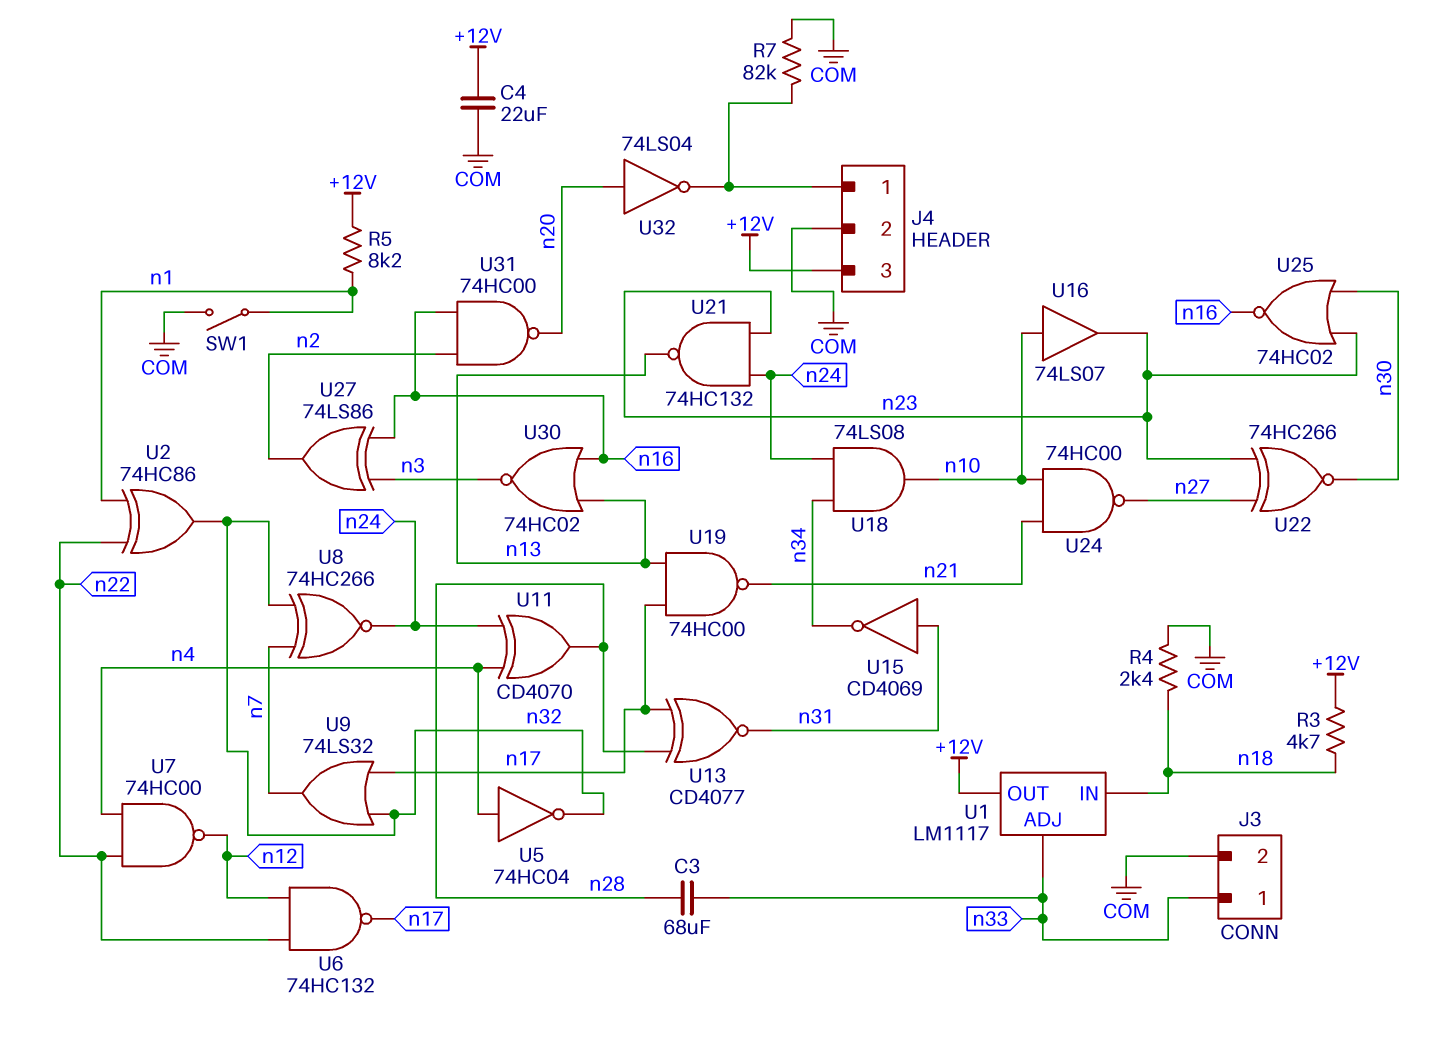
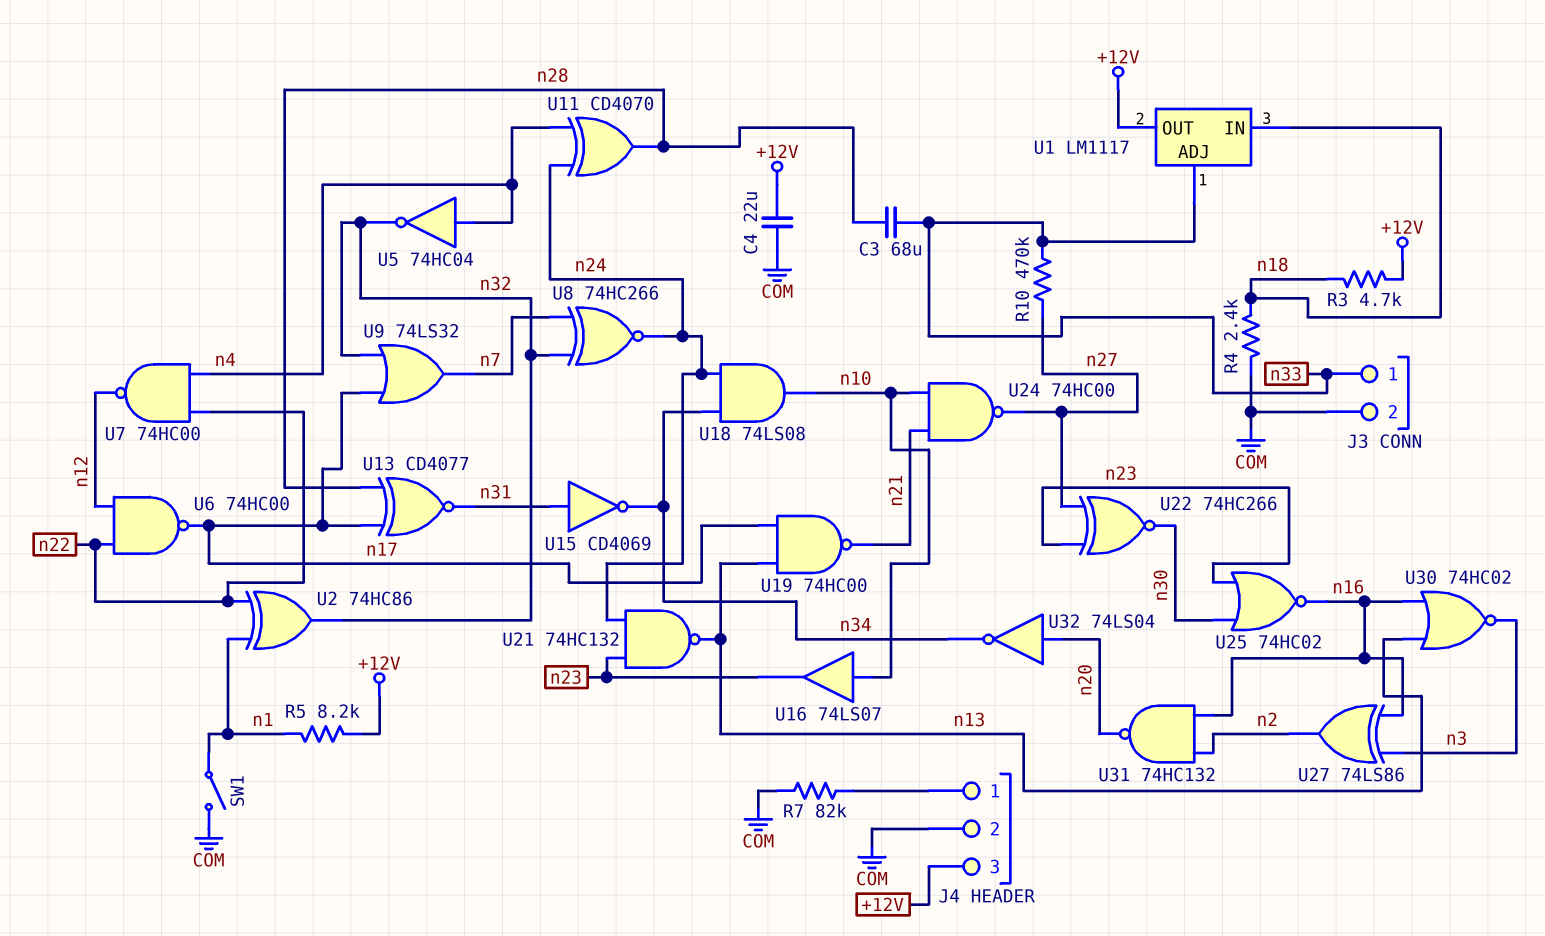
R10: none -> 470k (n27, n33)
U6: NAND 74HC132 (in n12, in n22, out n17) -> NAND 74HC00 (in n12, in n22, out n17)
U31: NAND 74HC00 (in n2, in n16, out n20) -> NAND 74HC132 (in n2, in n16, out n20)
U32: NOT 74LS04 (in n20, out J4/1) -> NOT 74LS04 (in n20, out n34)

